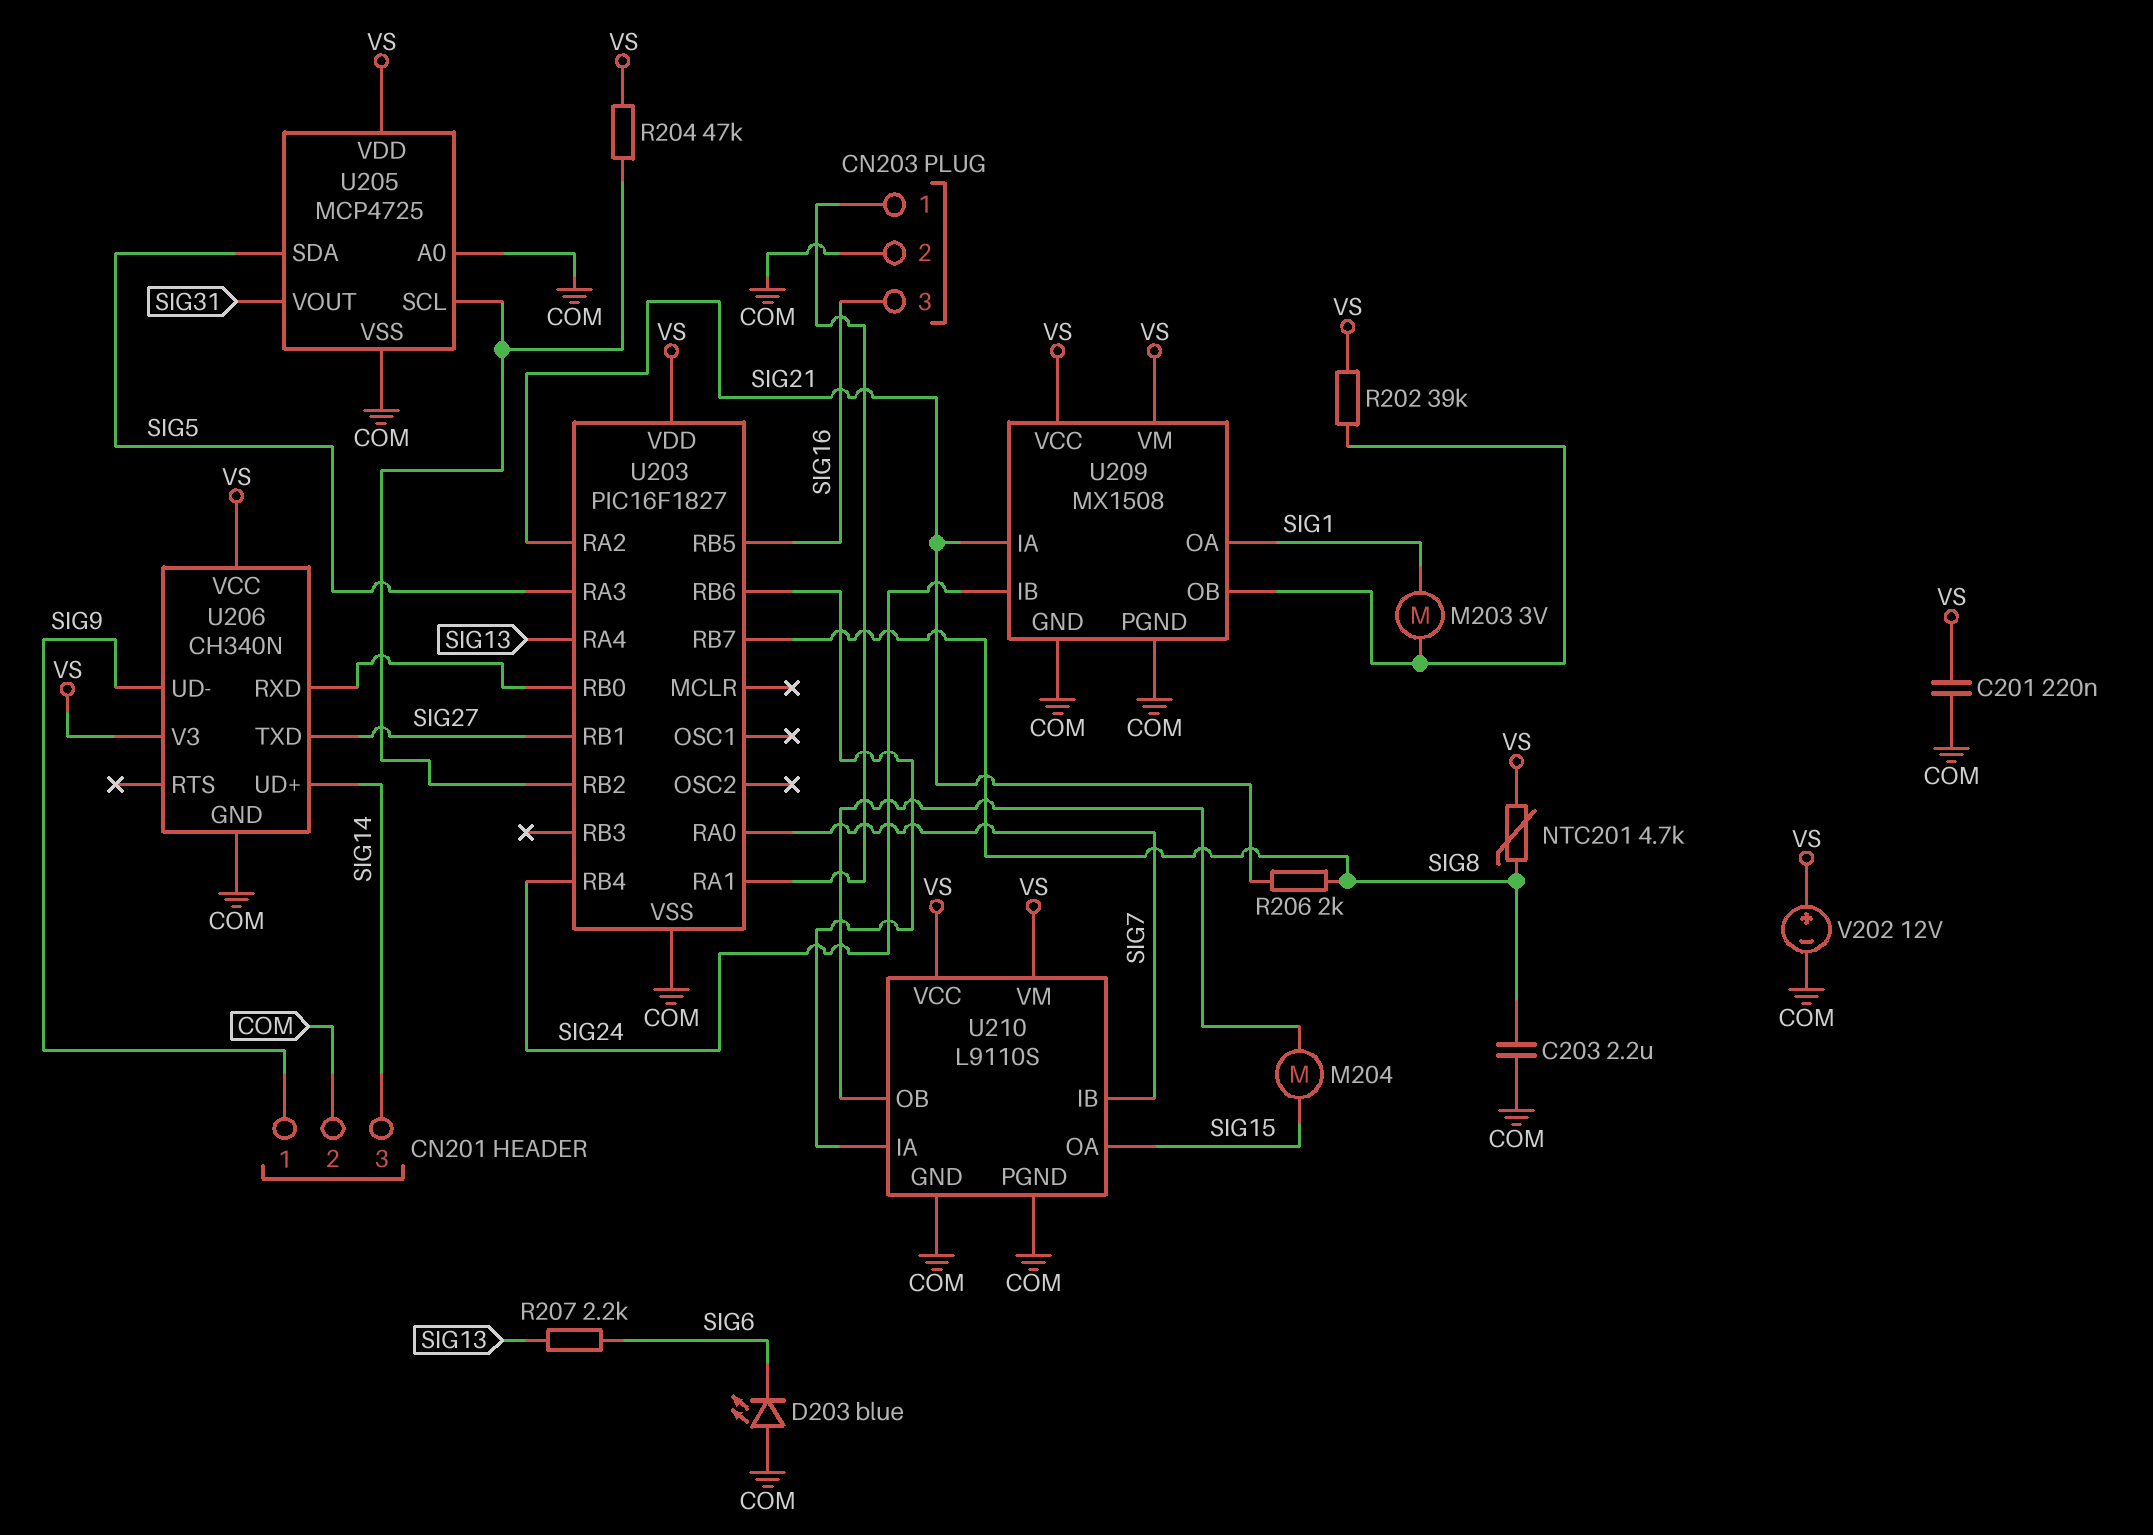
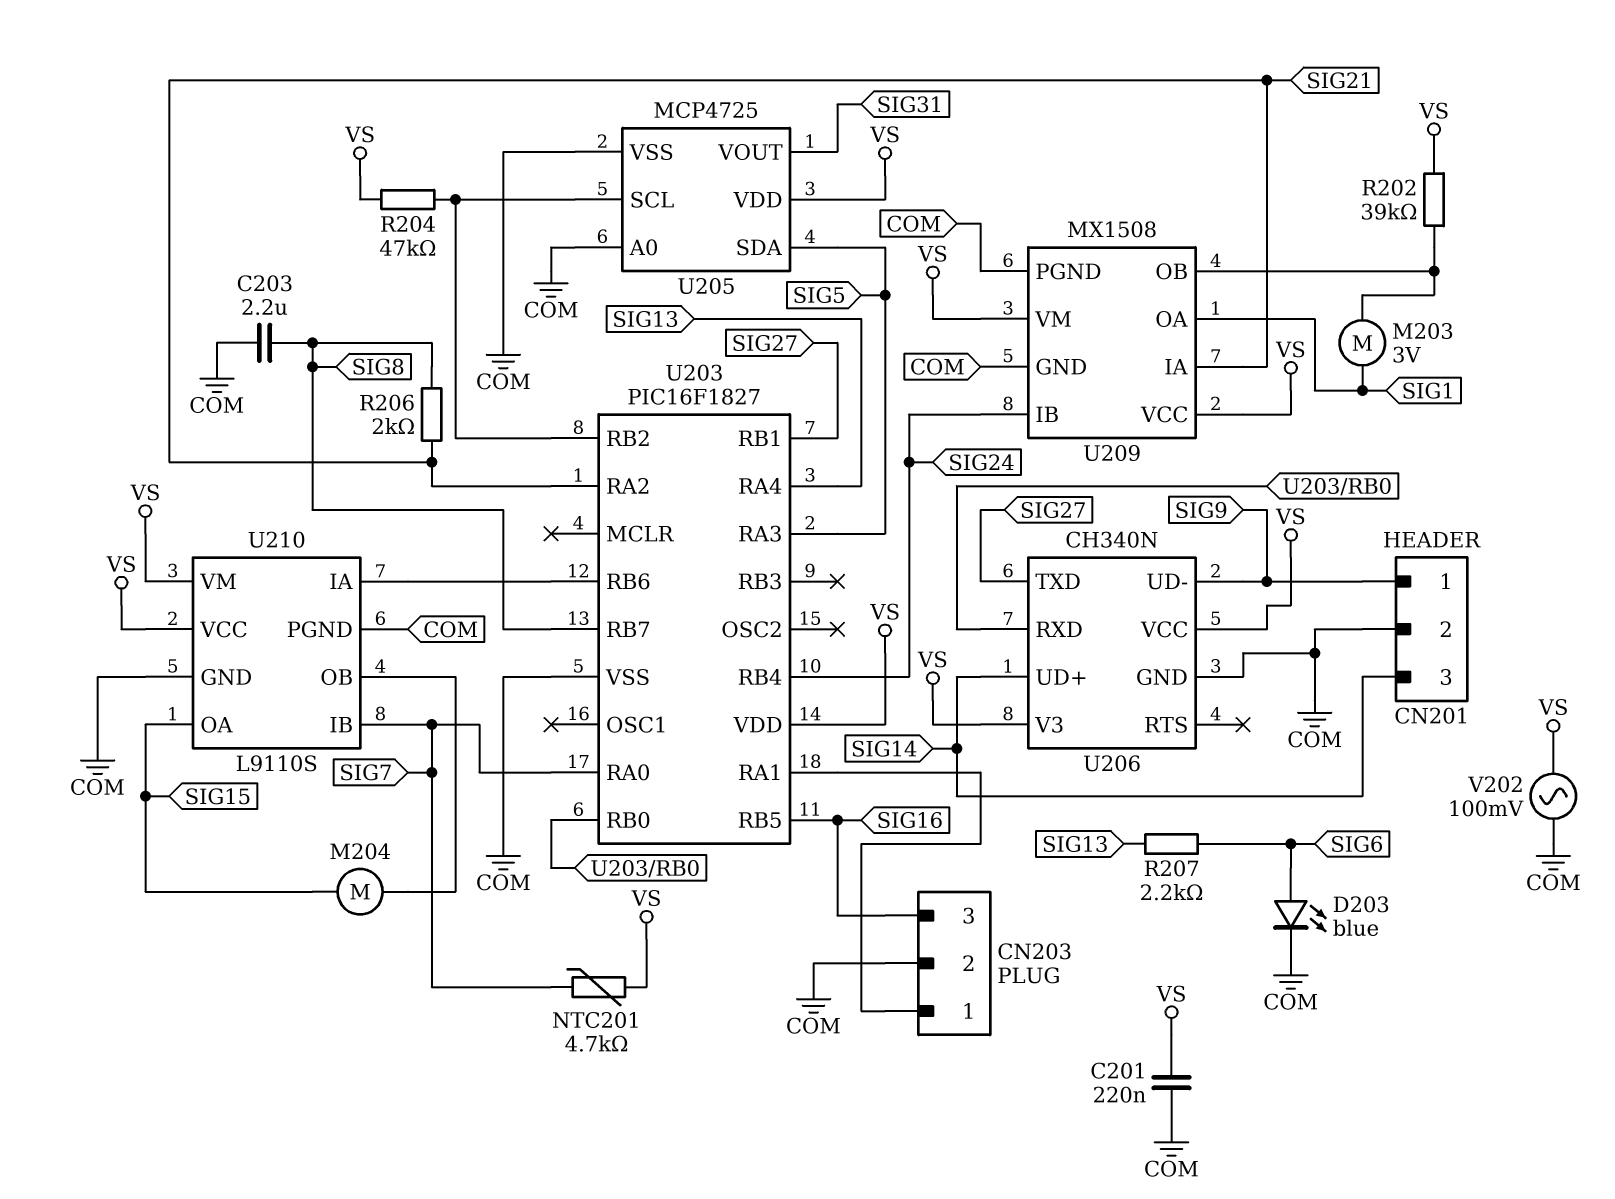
D203: LED blue (A COM, K SIG6) -> LED blue (A SIG6, K COM)
NTC201: 4.7k (SIG8, VS) -> 4.7k (SIG7, VS)
V202: 12V (plus VS, minus COM) -> AC 100mV (COM, VS)

